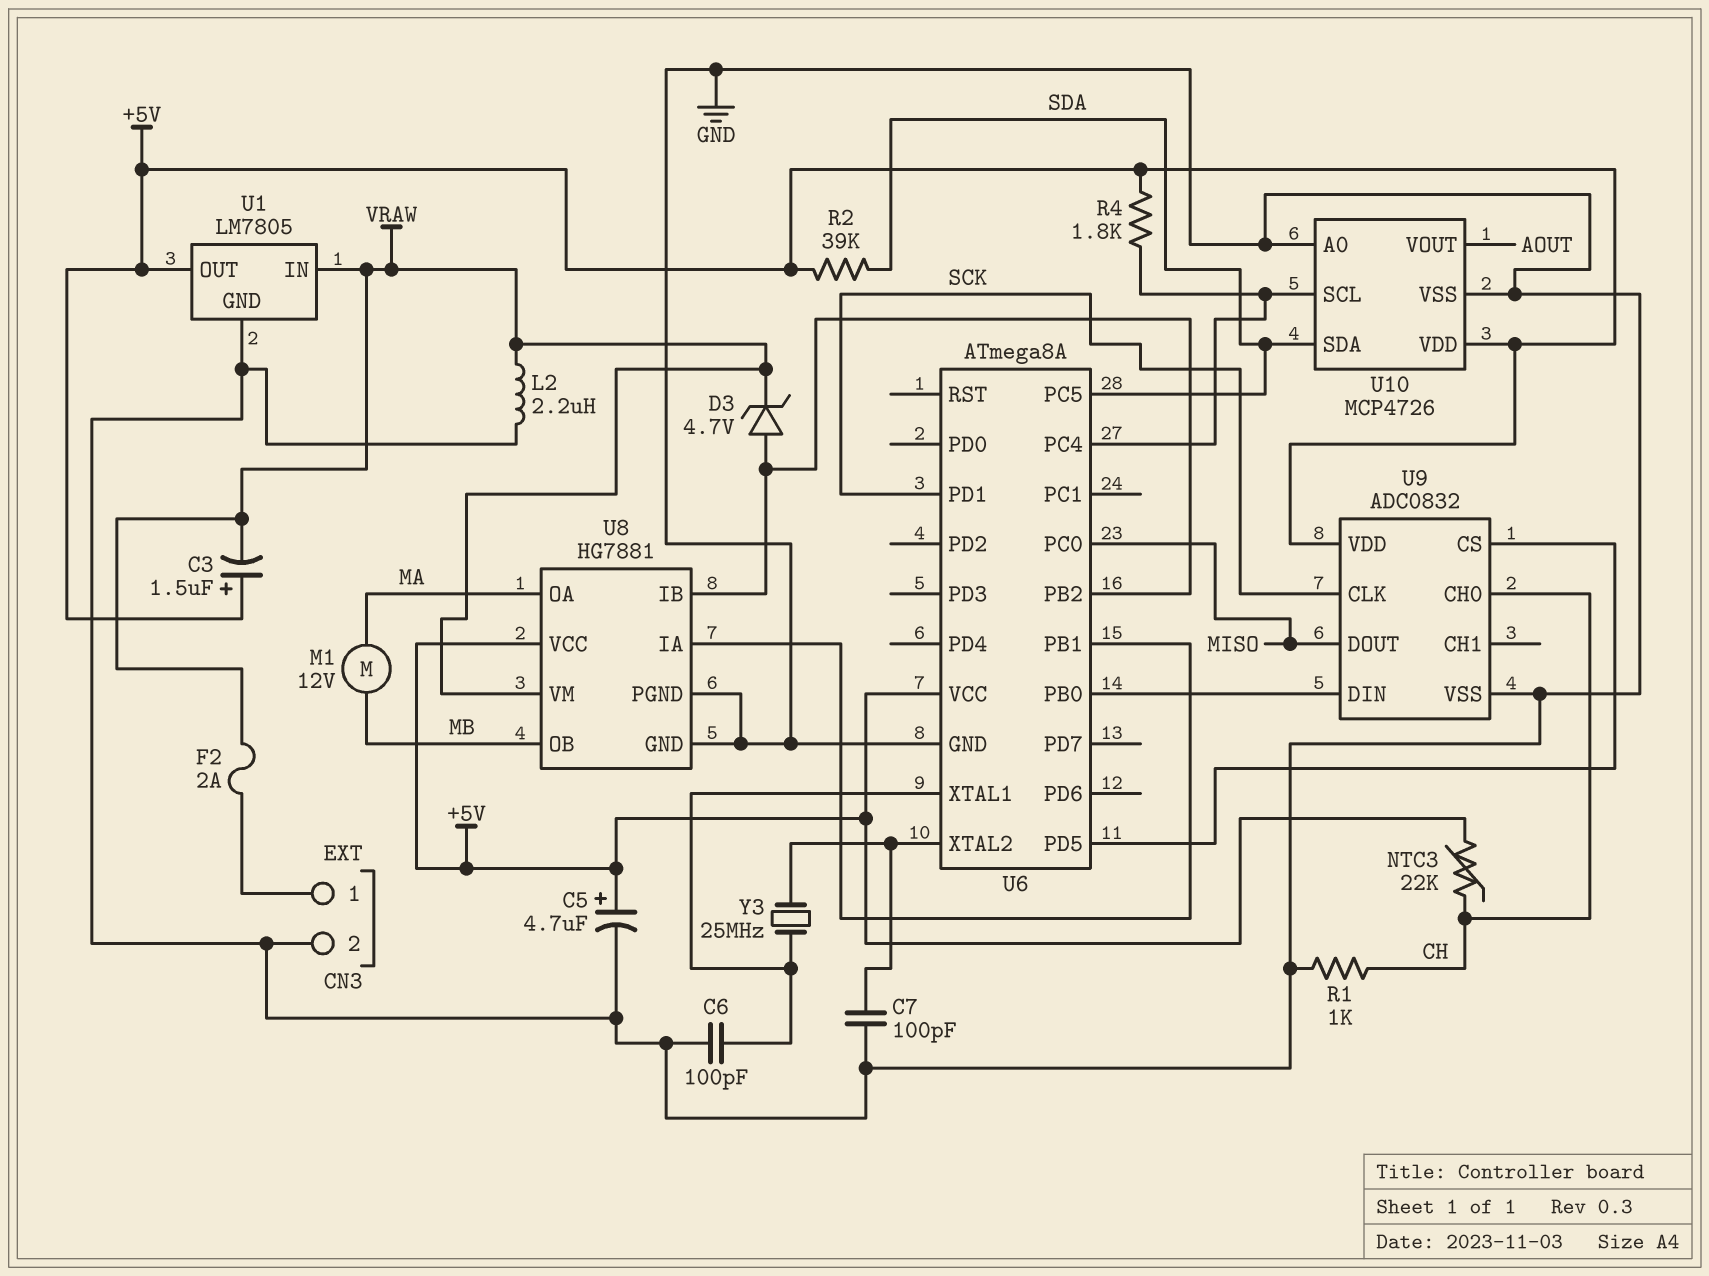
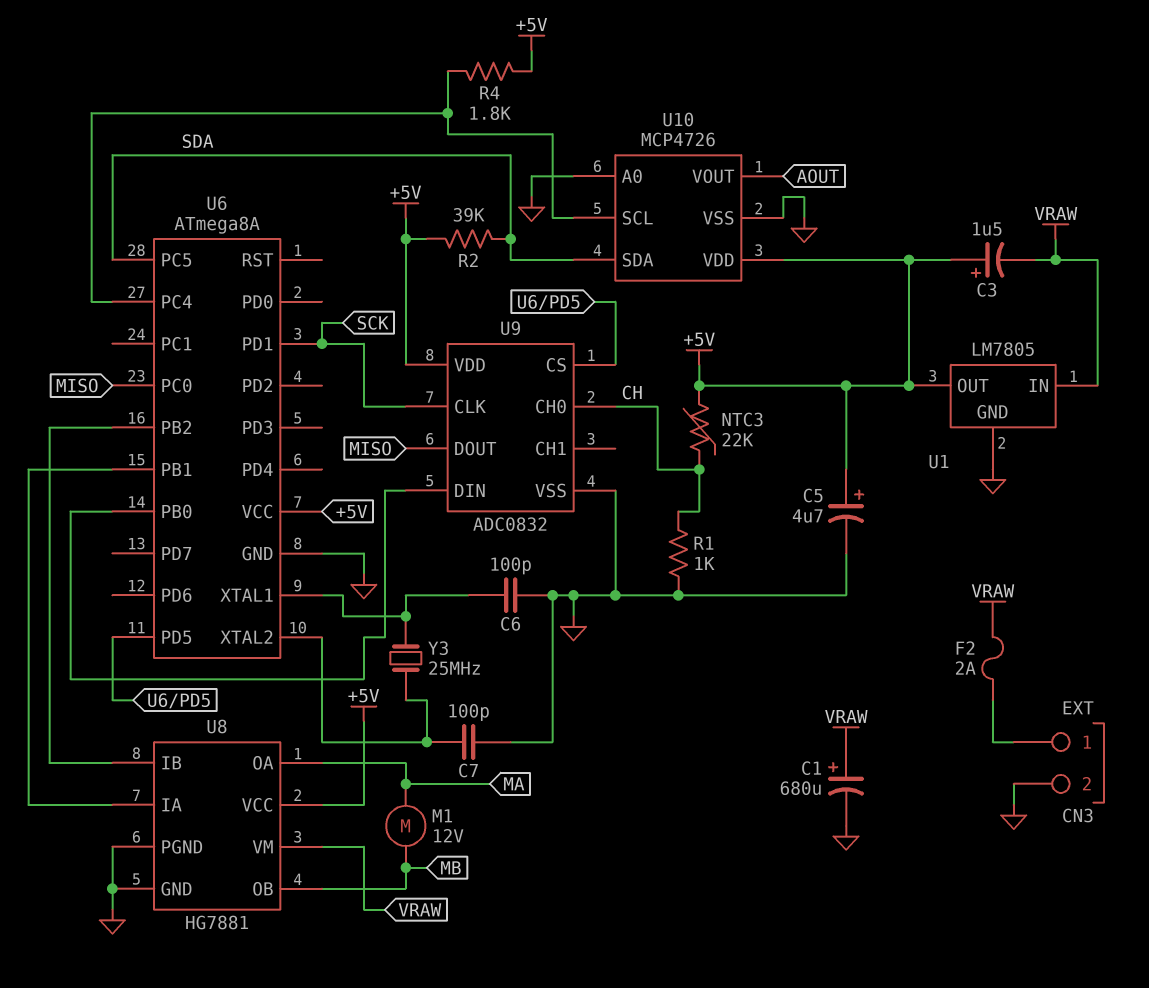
C1: none -> 680uF (plus VRAW, minus GND)
D3: zener 4.7V (A U6/PB2, K VRAW) -> none
L2: 2.2uH (GND, VRAW) -> none

